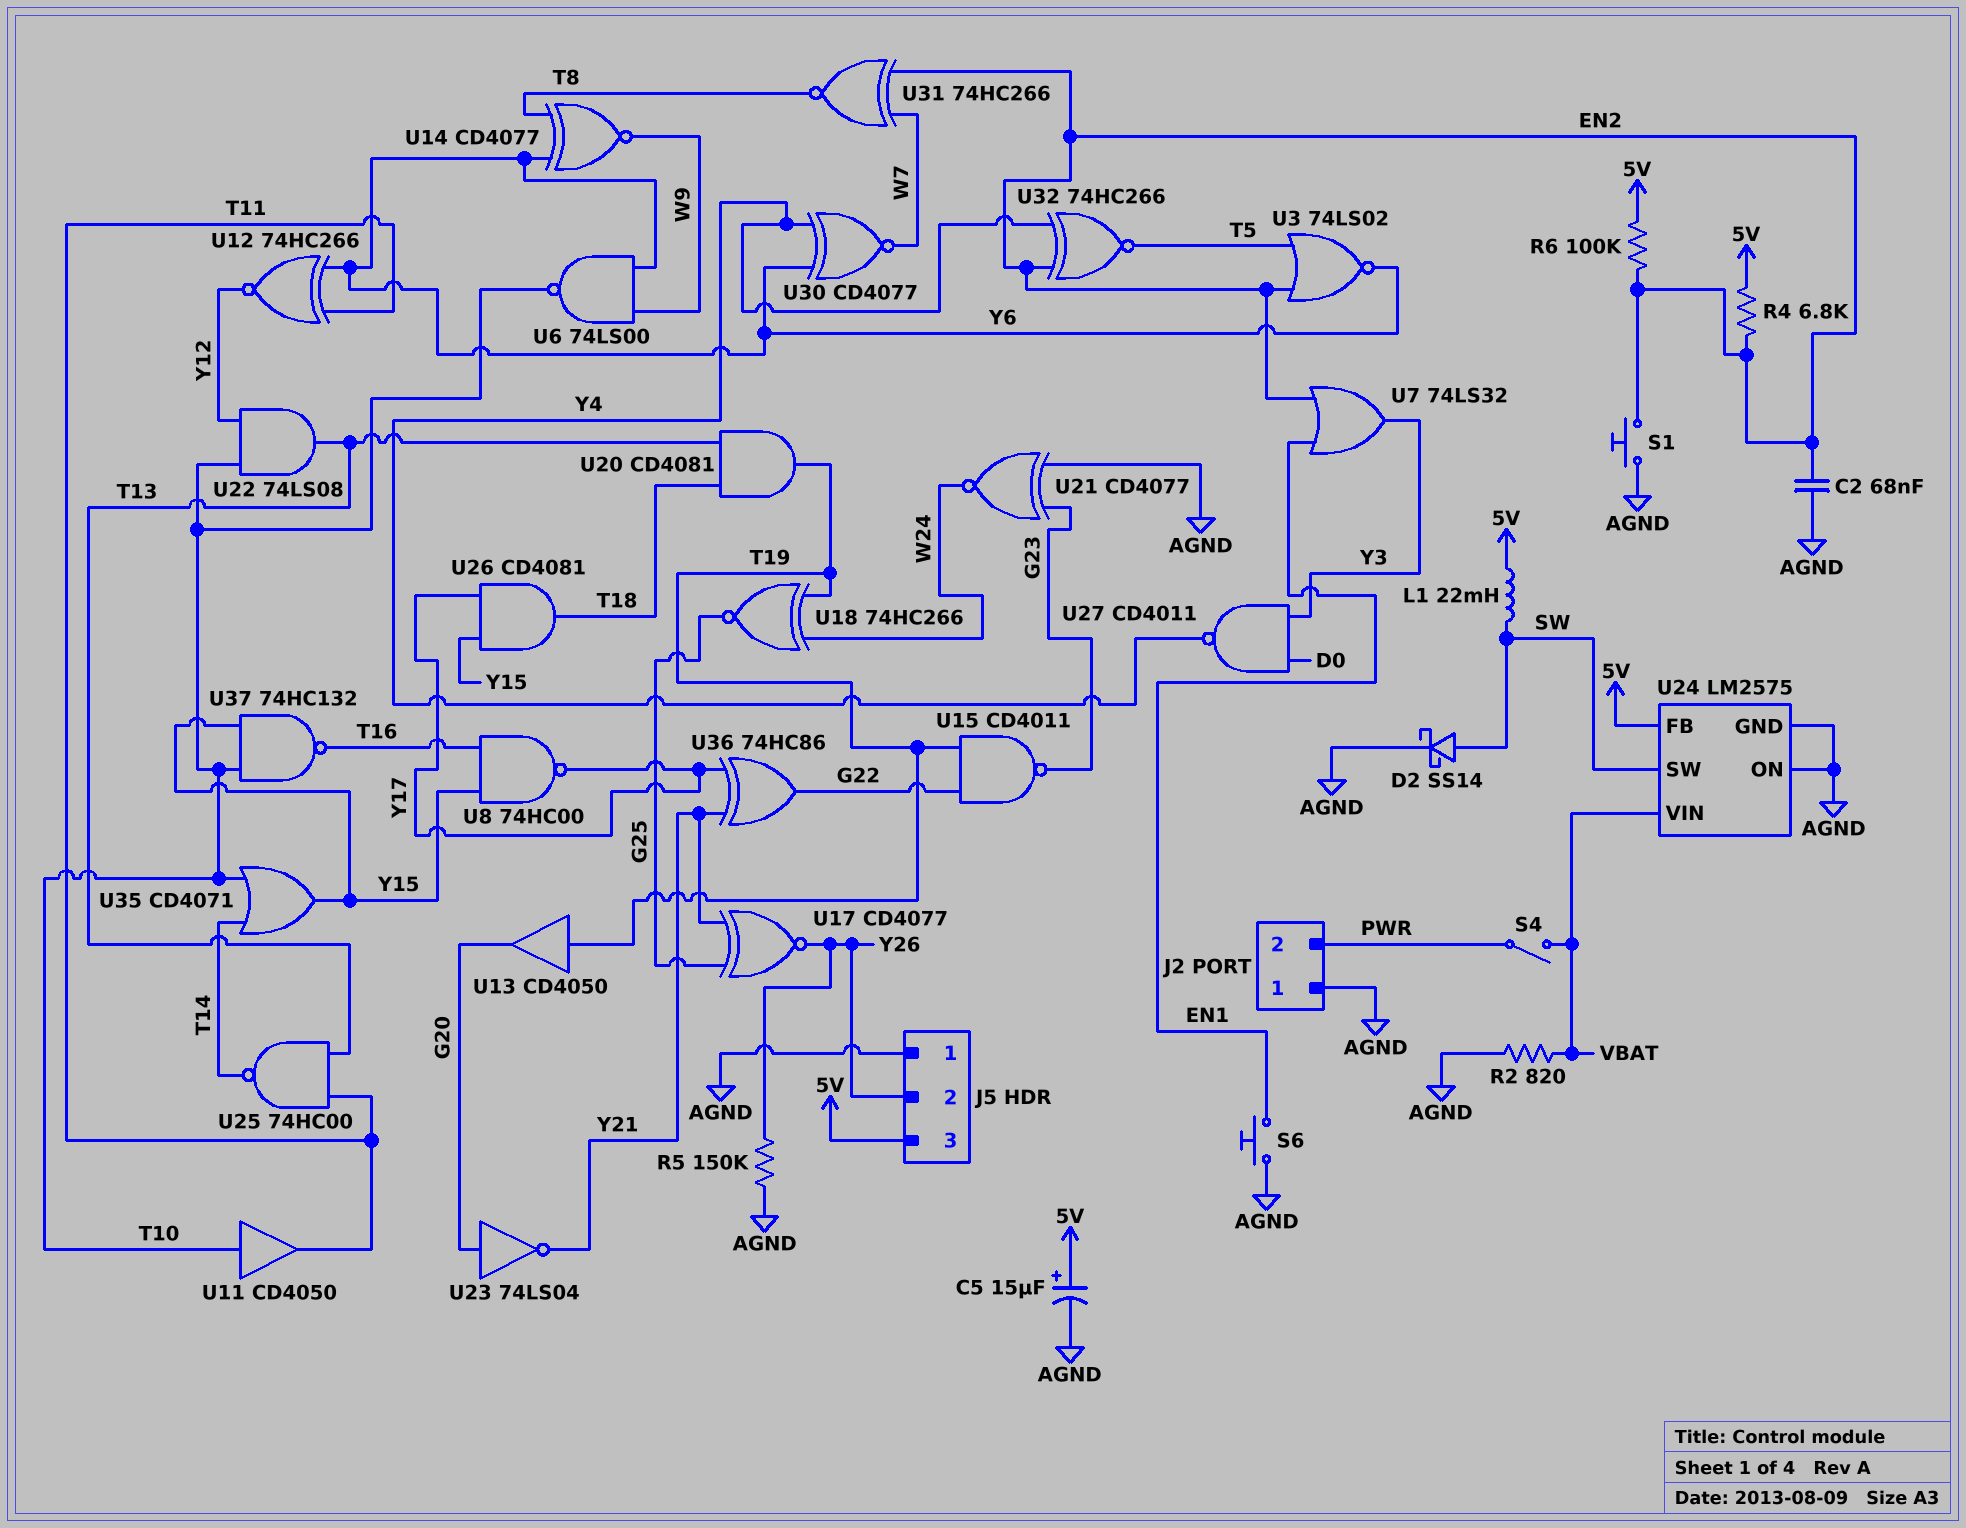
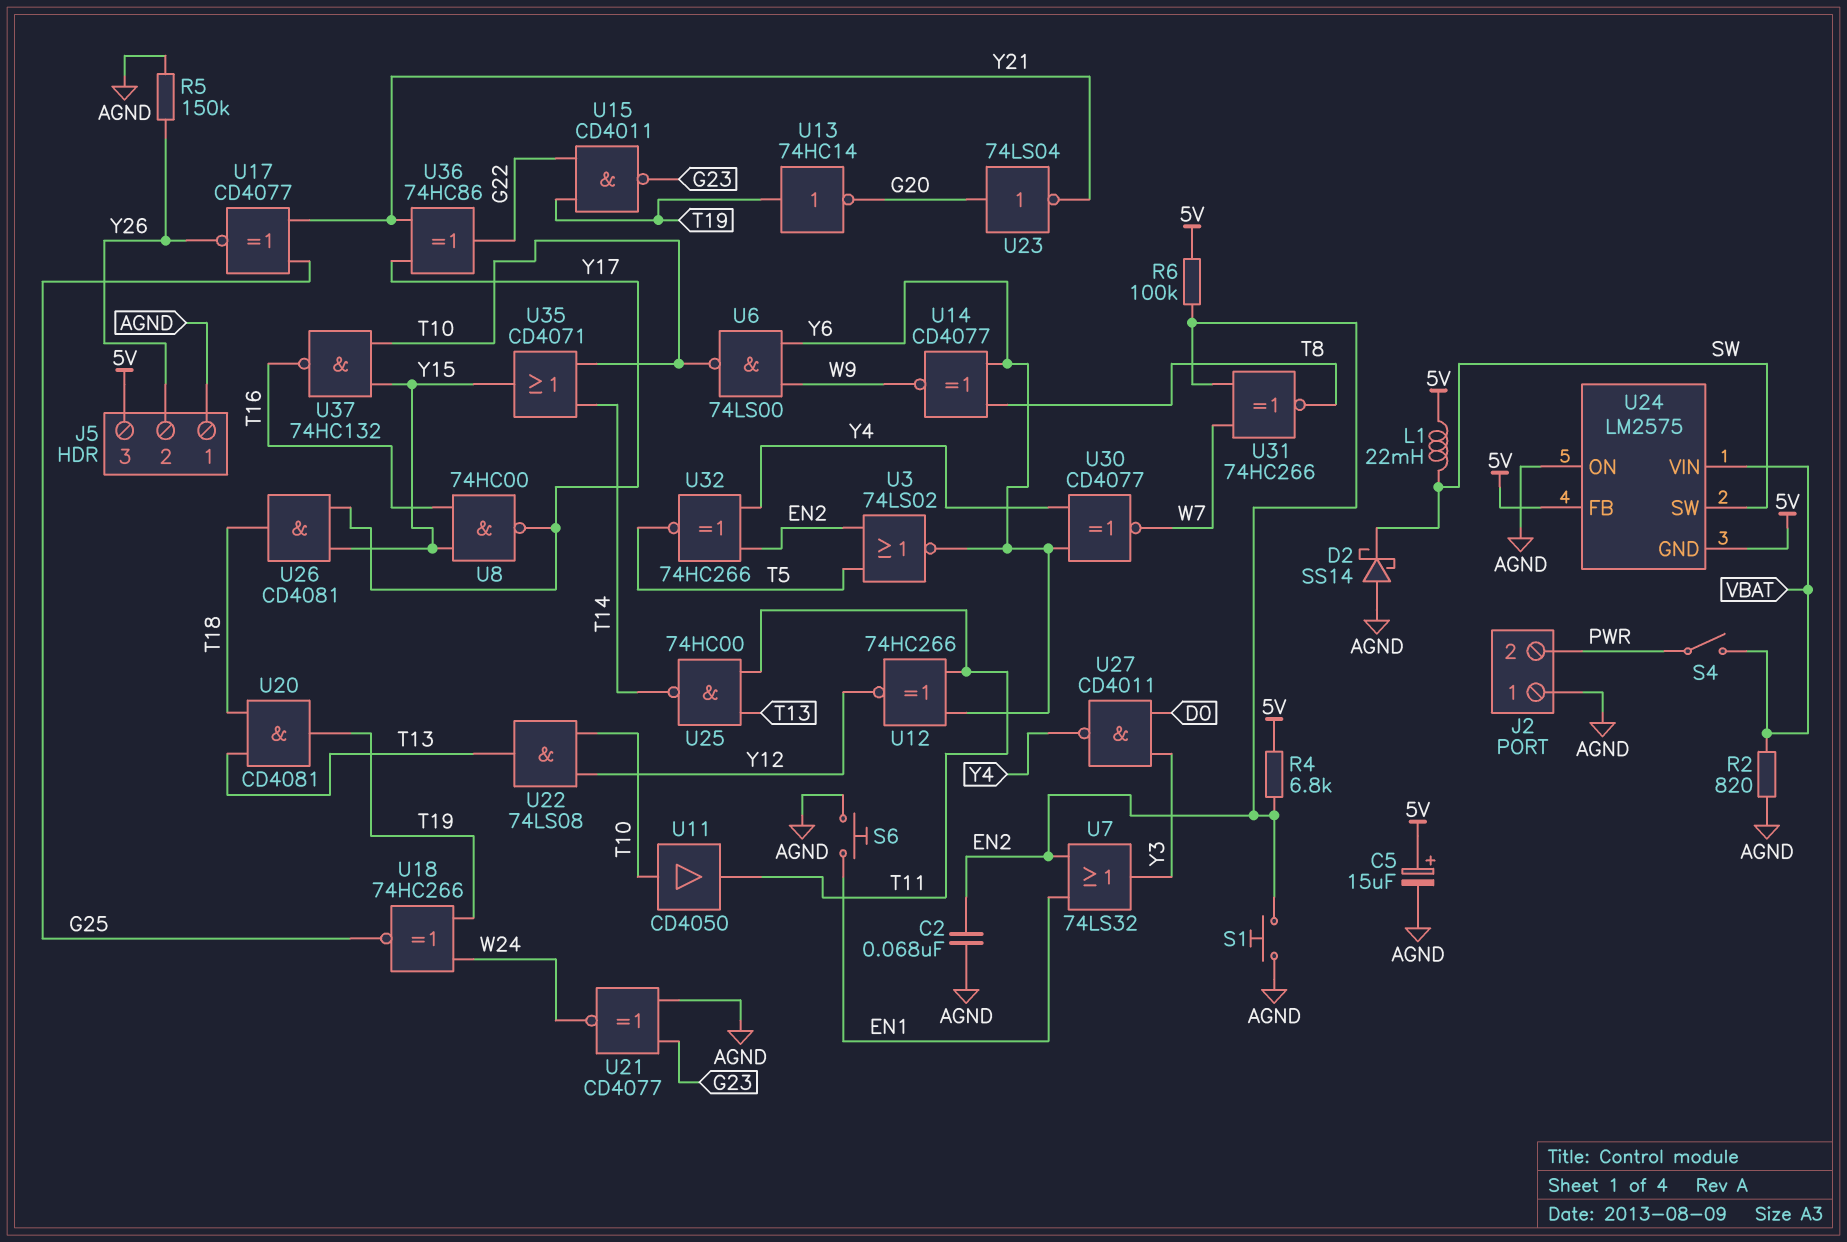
D2: schottky SS14 (A SW, K AGND) -> schottky SS14 (A AGND, K SW)
U13: buffer CD4050 (in T19, out G20) -> NOT 74HC14 (in T19, out G20)
U24 pin GND: AGND -> 5V

